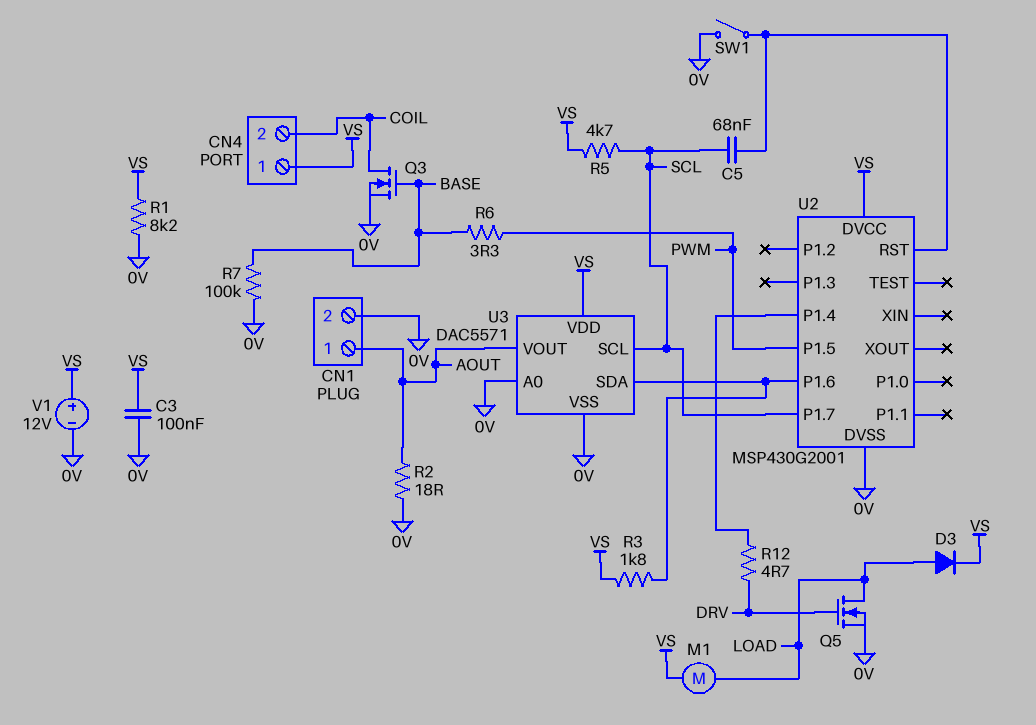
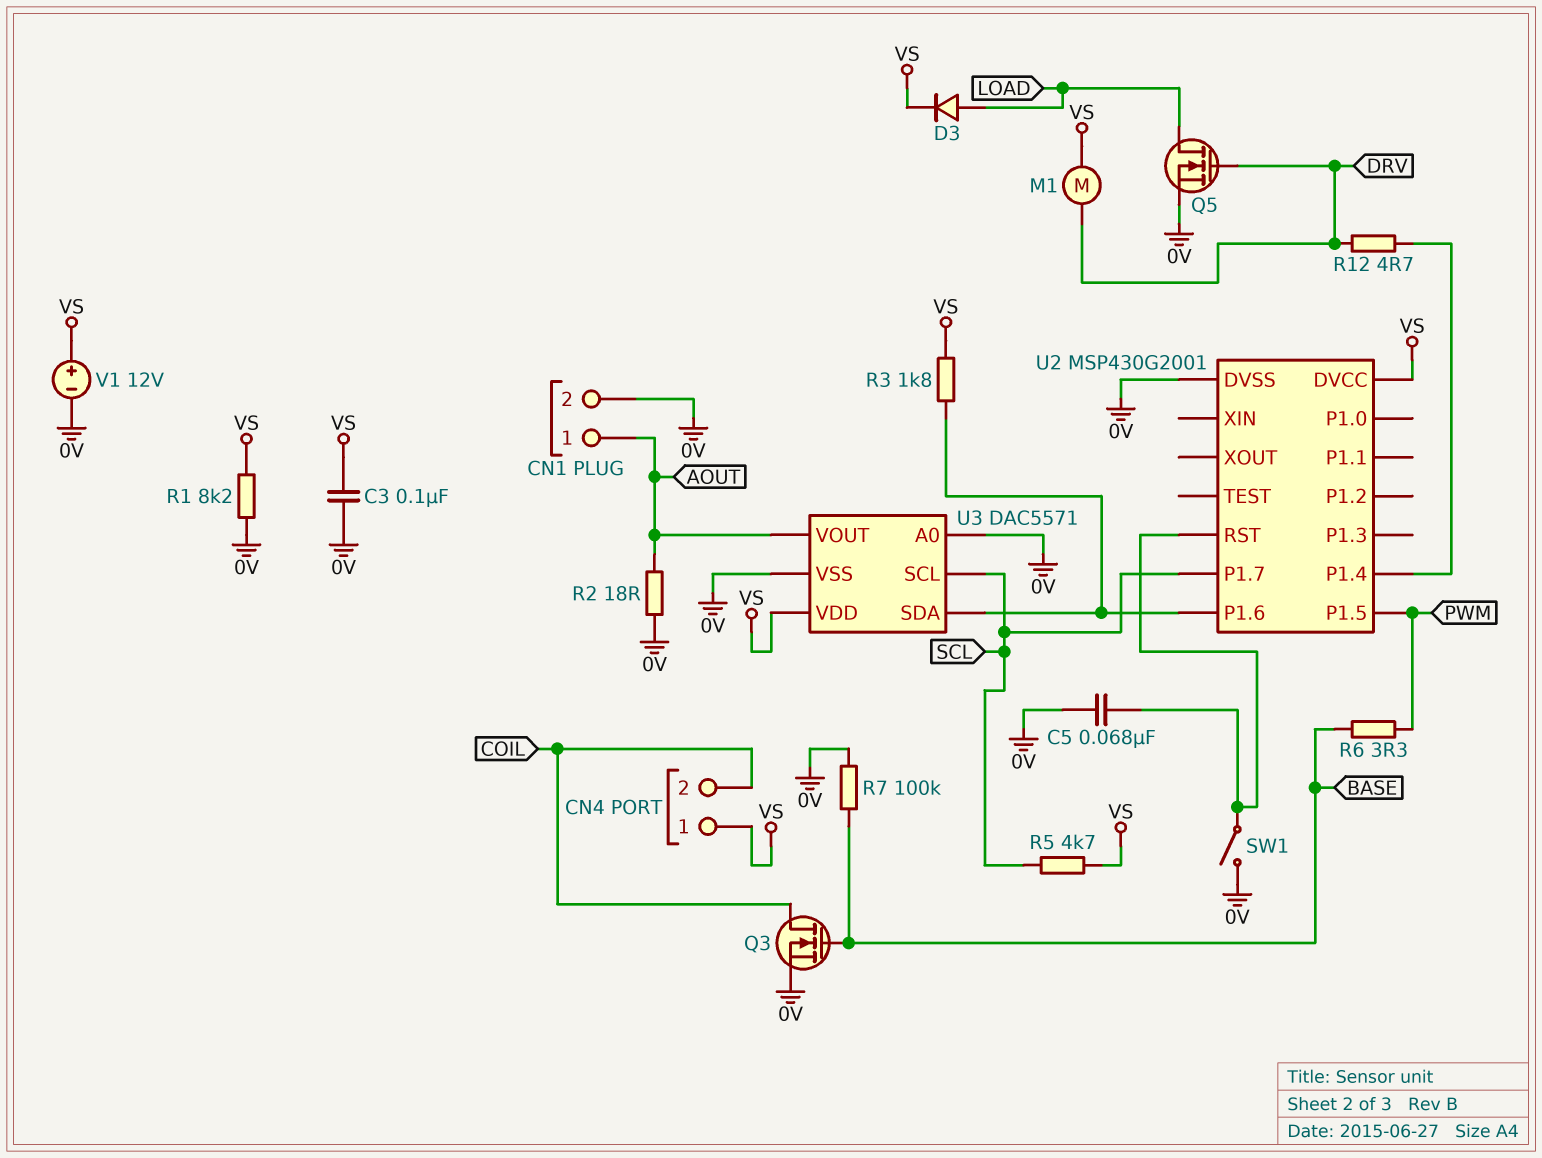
C5: 68nF (SCL, U2/RST) -> 68nF (0V, U2/RST)
M1: motor (LOAD, VS) -> motor (DRV, VS)

